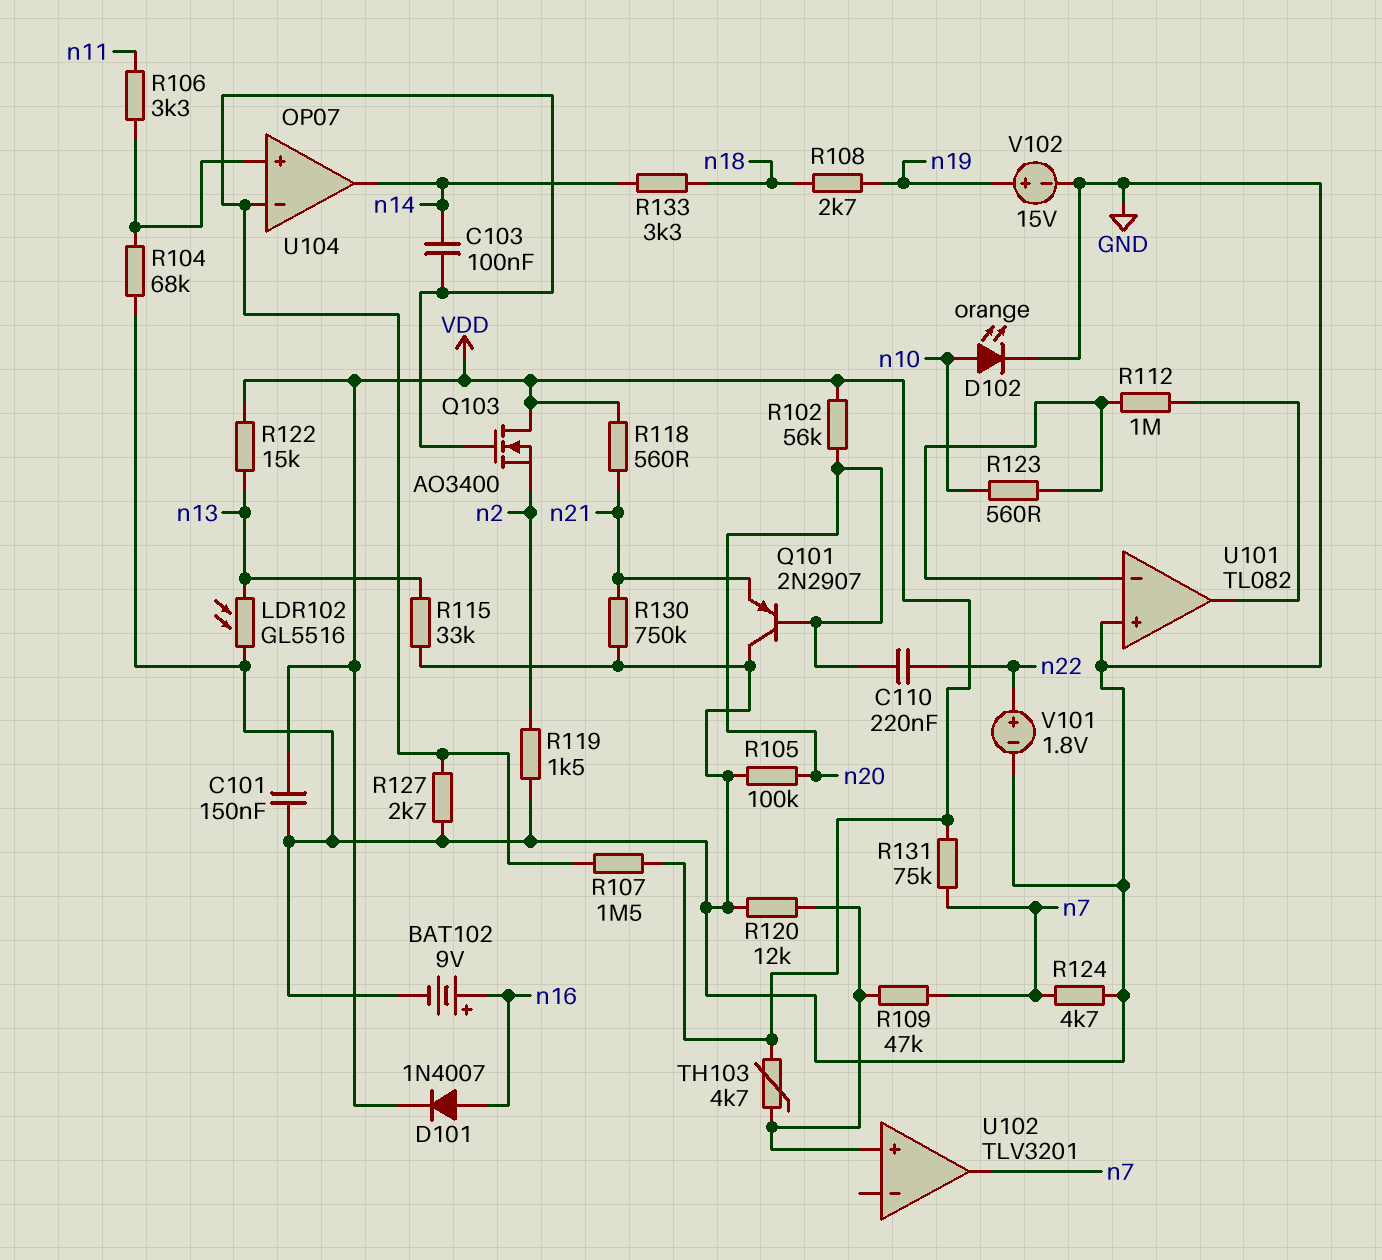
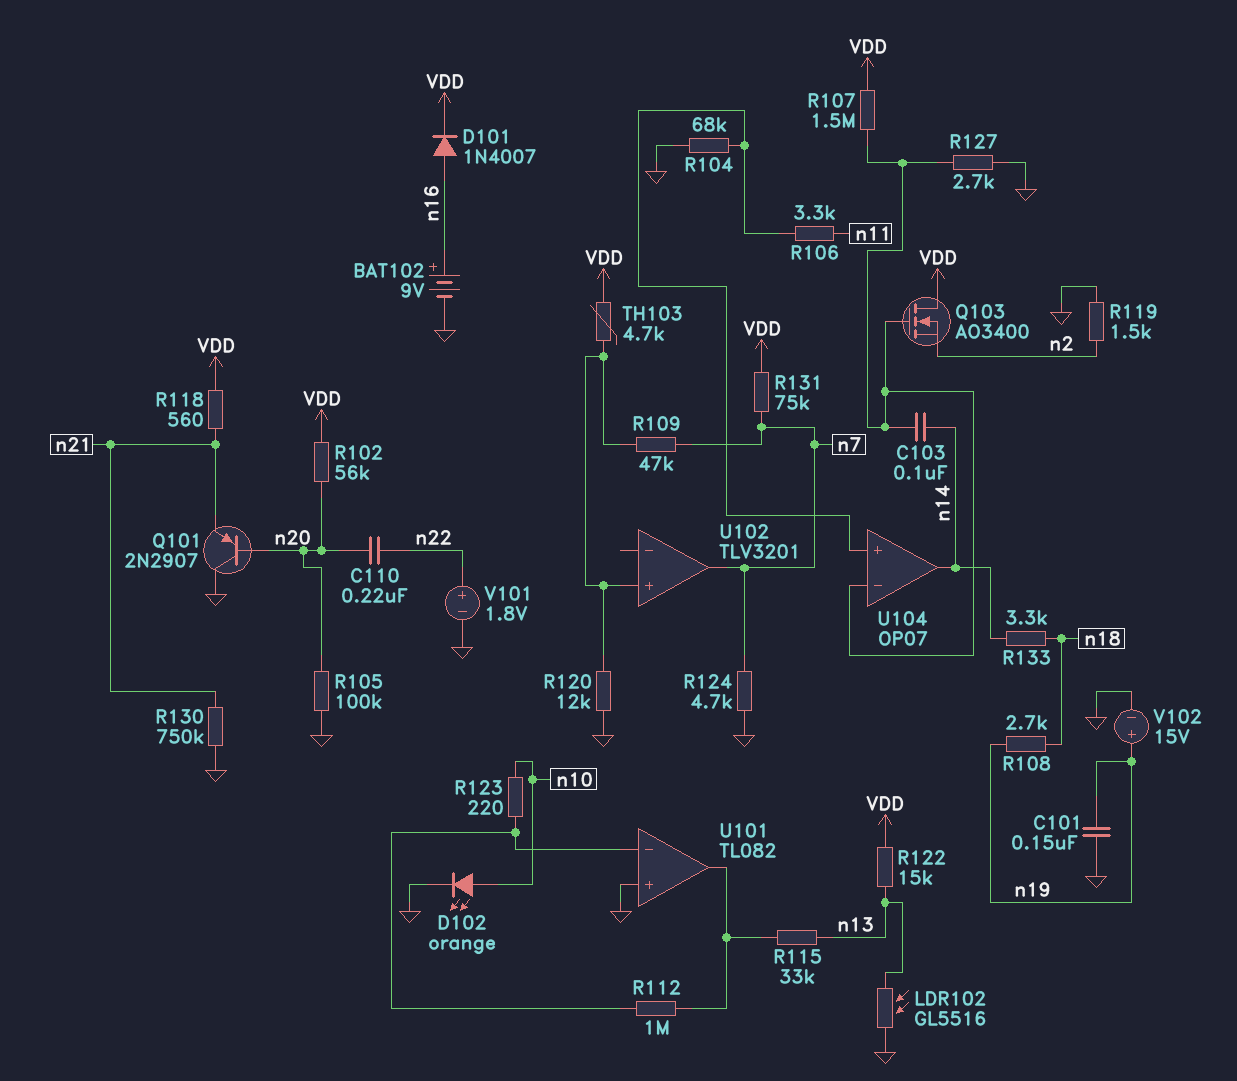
C101: 150nF (GND, VDD) -> 150nF (GND, n19)
R115: 33k (GND, n13) -> 33k (U101/out, n13)
R123: 560 (U101/in-, n10) -> 220 (U101/in-, n10)

